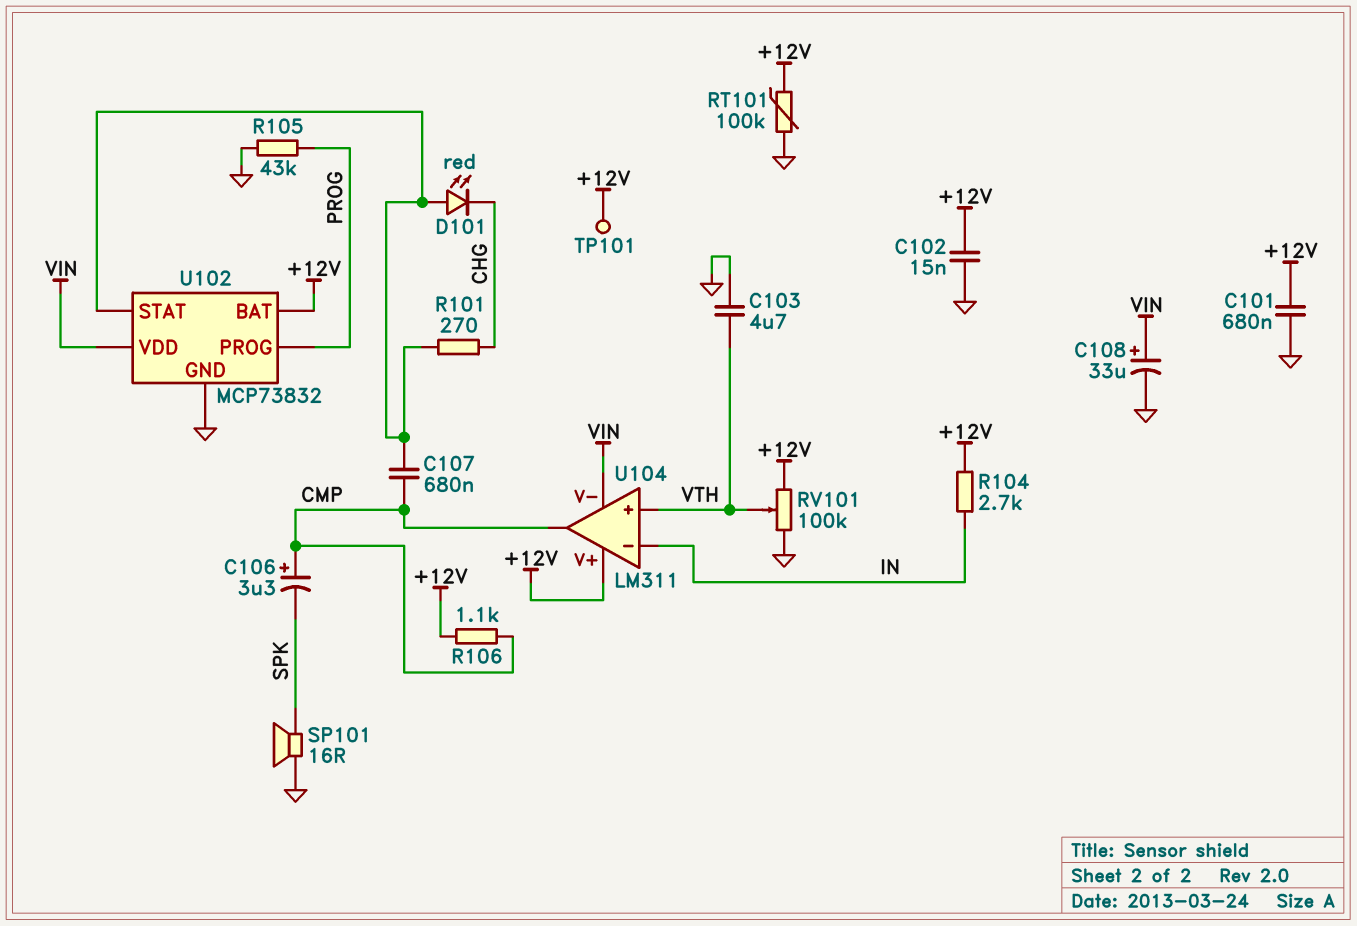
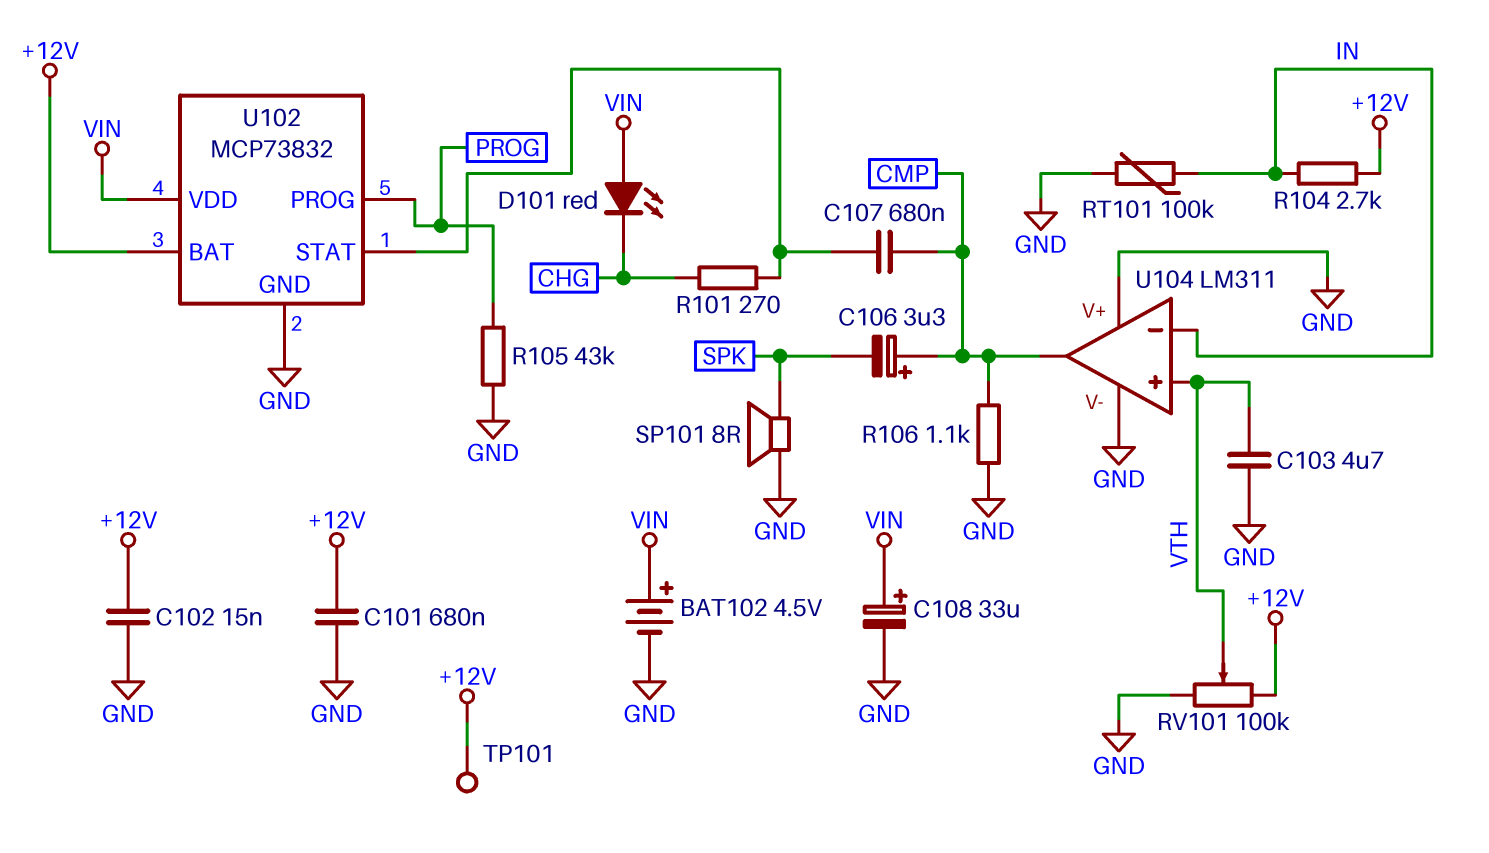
BAT102: none -> 4.5V (plus VIN, minus GND)
D101: LED red (A U102/STAT, K CHG) -> LED red (A VIN, K CHG)
R106: 1.1k (+12V, CMP) -> 1.1k (CMP, GND)
RT101: 100k (+12V, GND) -> 100k (GND, IN)
SP101: speaker 16R (GND, SPK) -> speaker 8R (GND, SPK)
U104 pin V+: +12V -> GND
U104 pin V-: VIN -> GND

